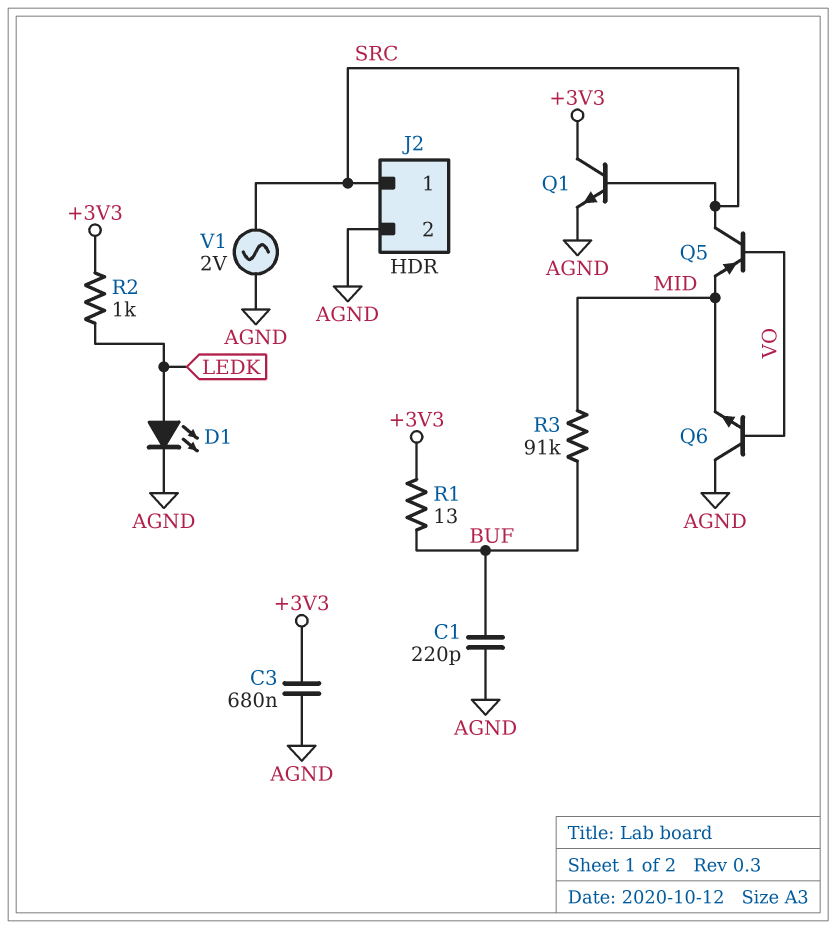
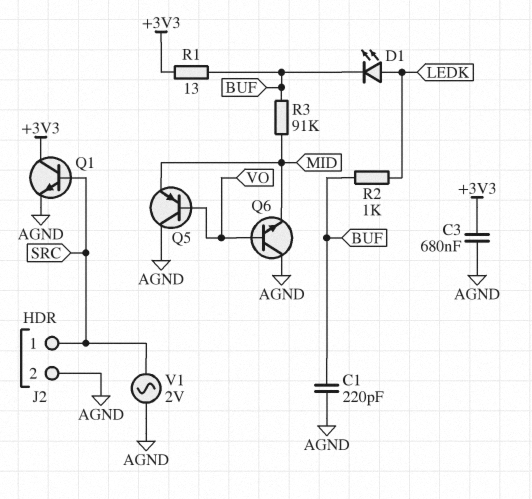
D1: LED (A LEDK, K AGND) -> LED (A LEDK, K BUF)
Q5: PNP (B VO, C SRC, E MID) -> PNP (B VO, C AGND, E MID)
R2: 1k (+3V3, LEDK) -> 1k (BUF, LEDK)

